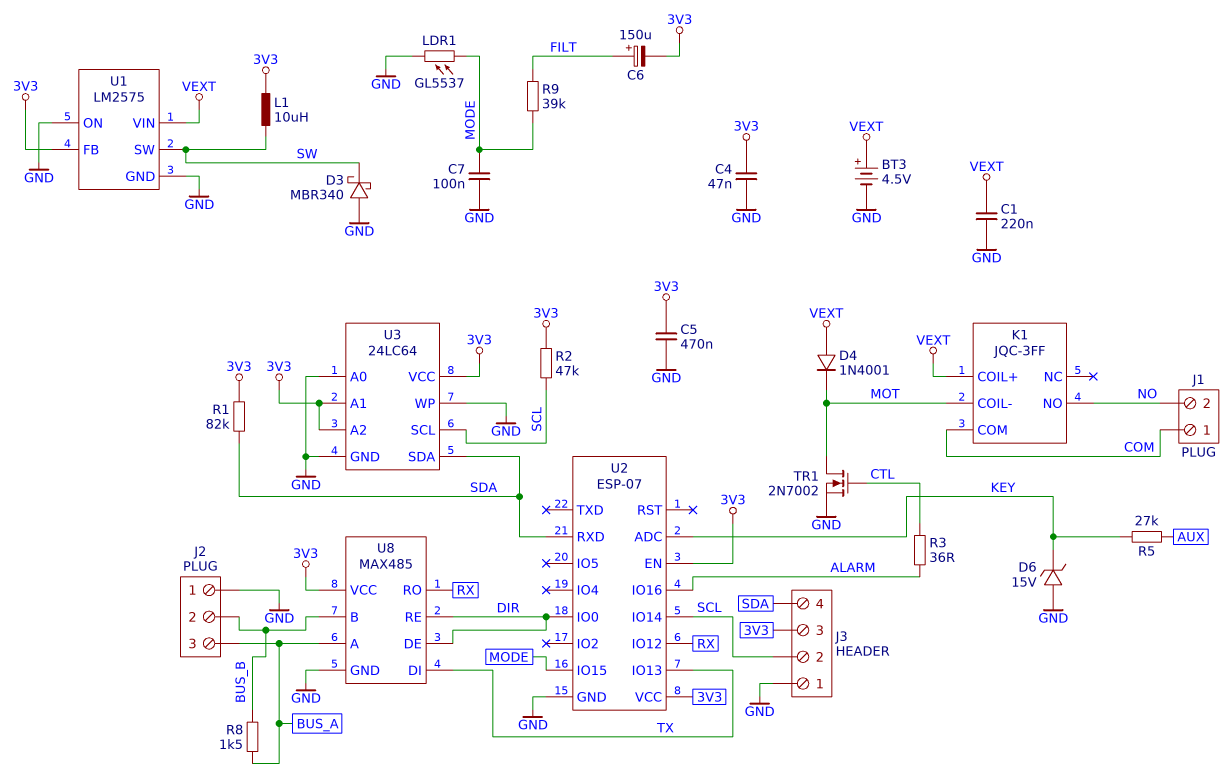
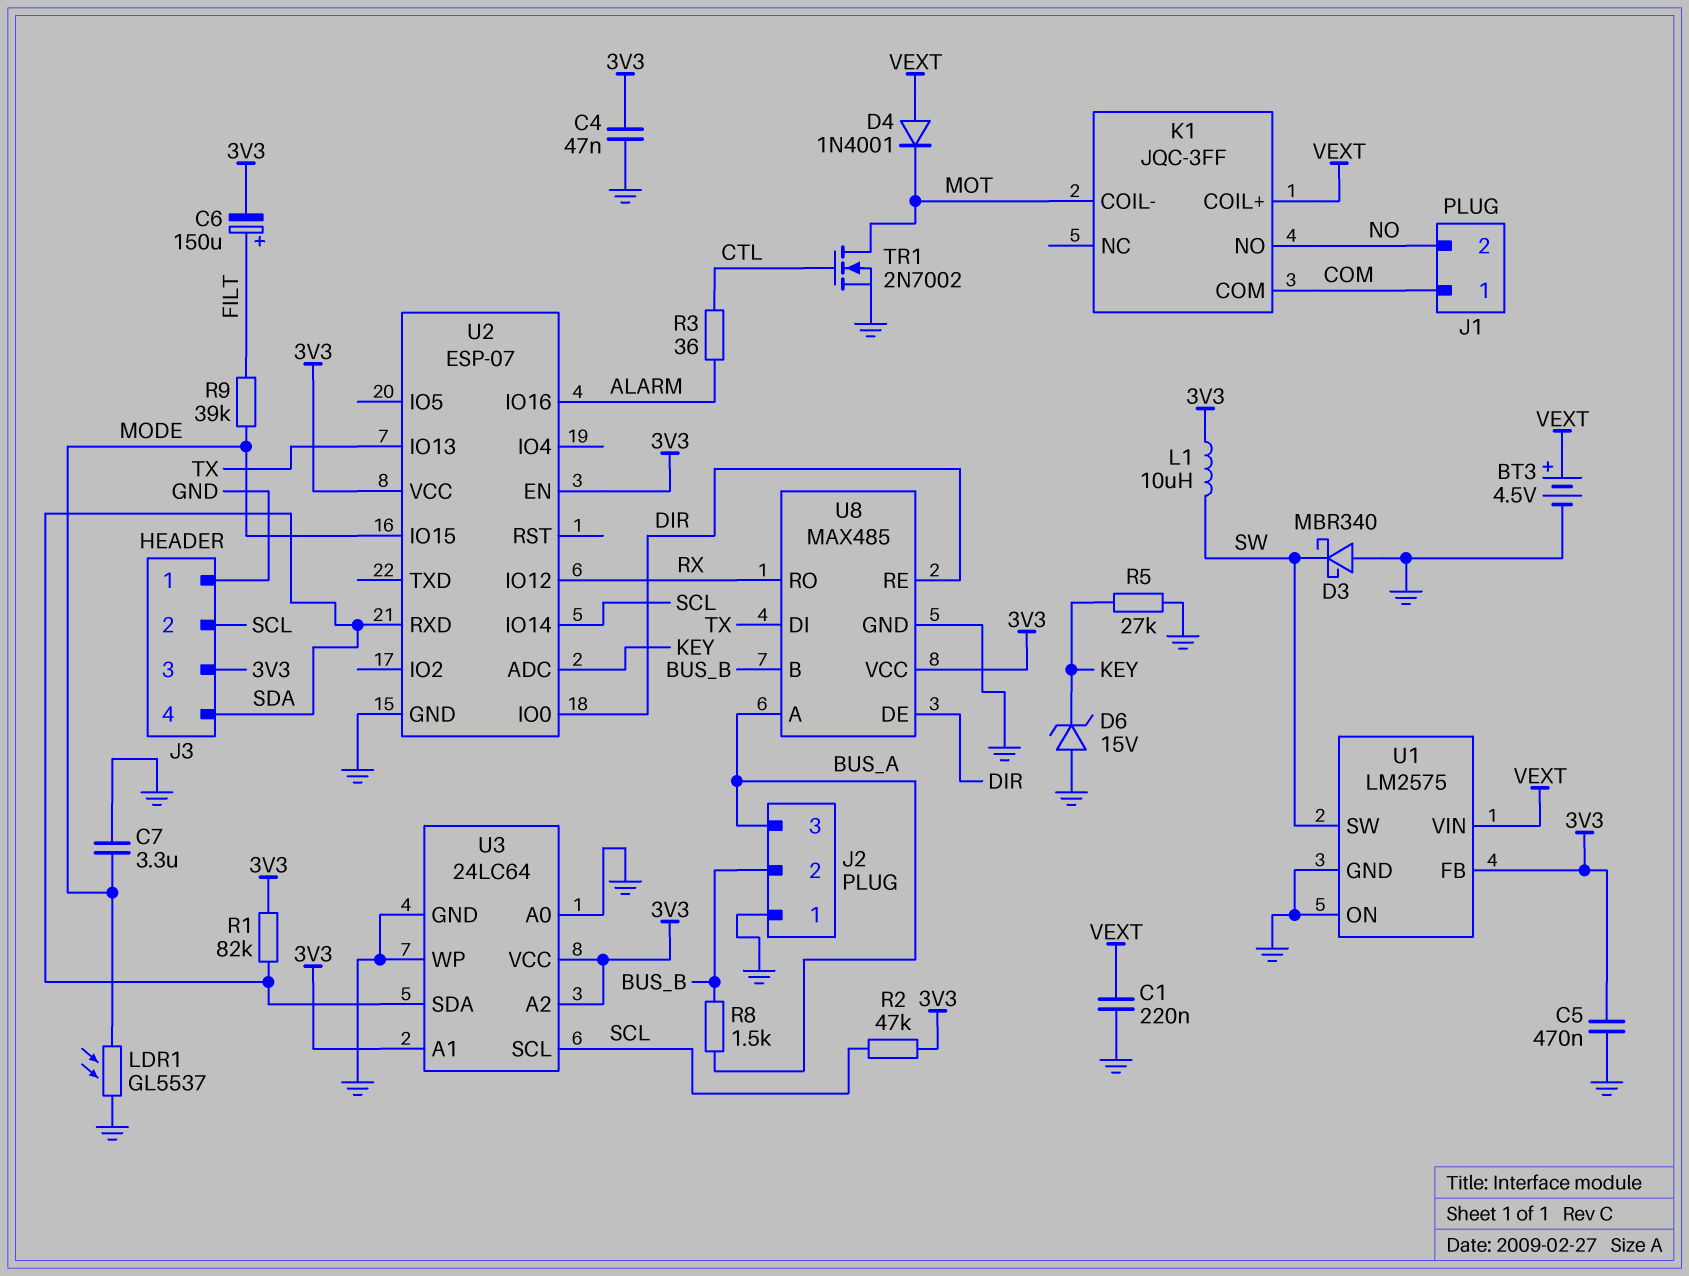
C7: 100nF (GND, MODE) -> 3.3uF (GND, MODE)
R5: 27k (AUX, KEY) -> 27k (GND, KEY)

